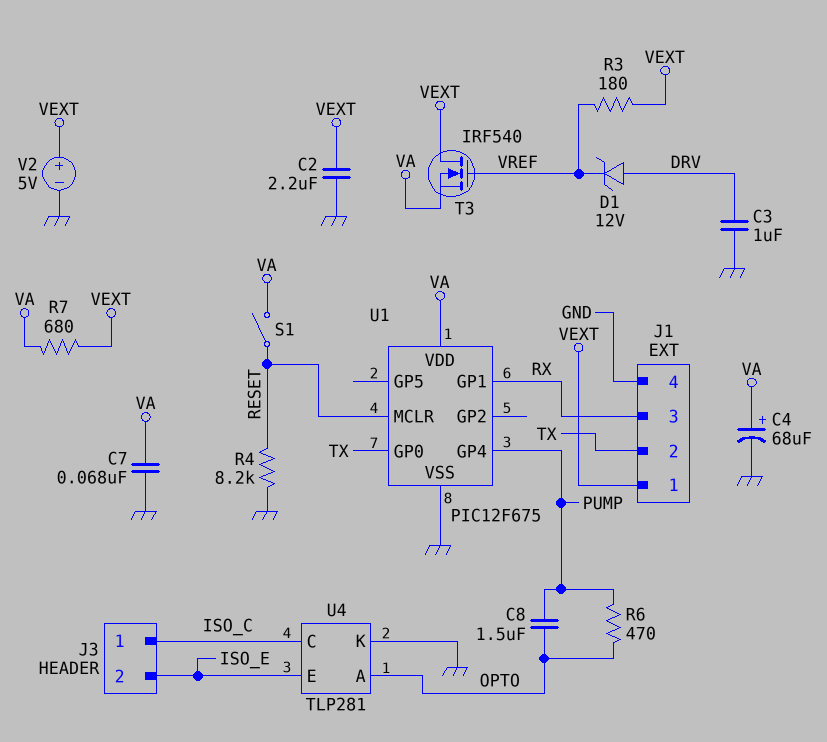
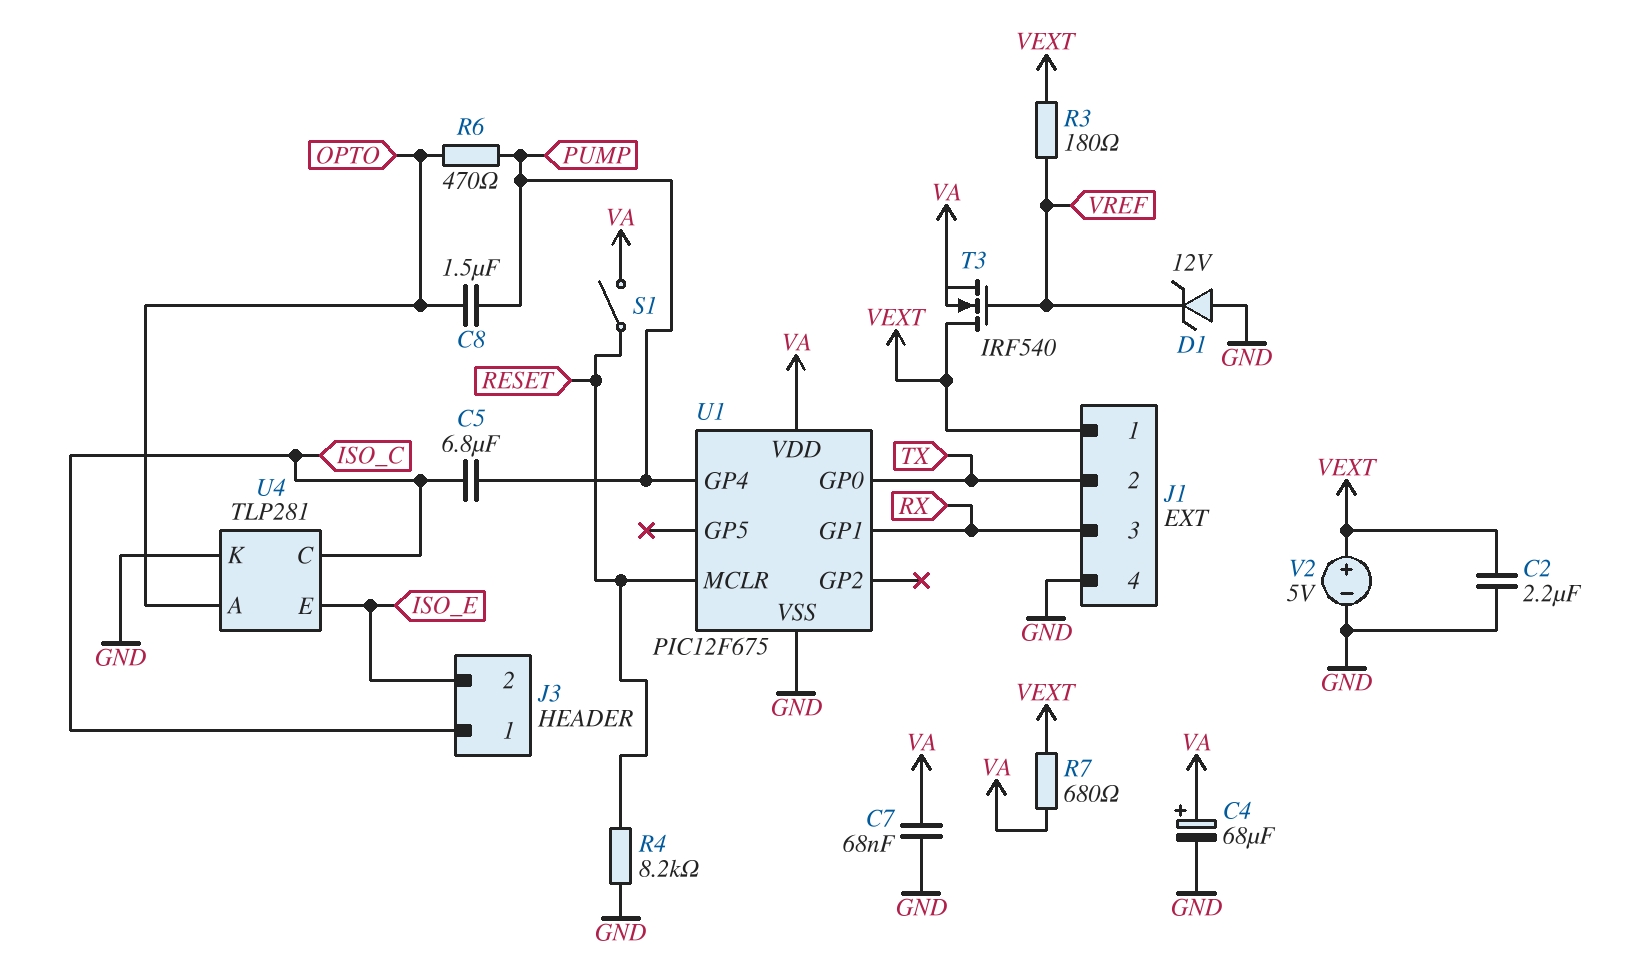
C3: 1uF (DRV, GND) -> none
C5: none -> 6.8uF (ISO_C, PUMP)
D1: zener 12V (A DRV, K VREF) -> zener 12V (A GND, K VREF)

